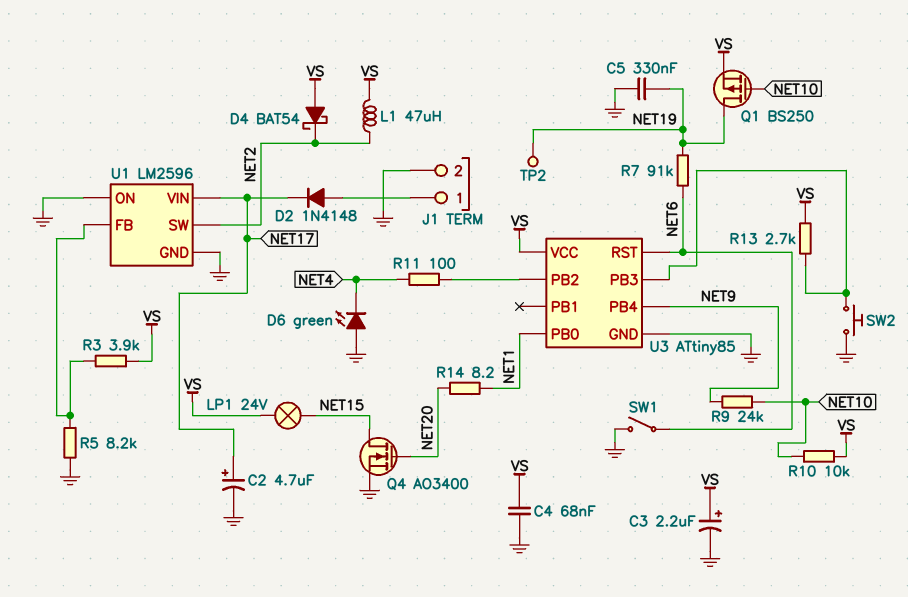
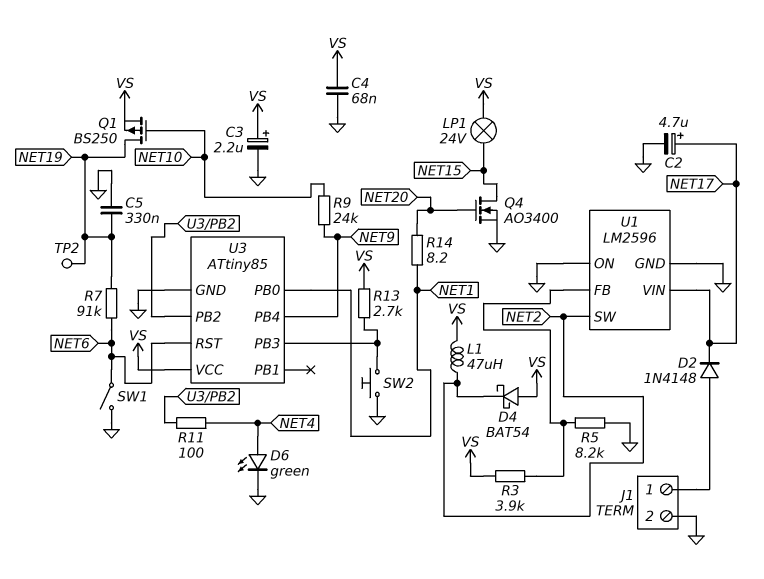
D6: LED green (A GND, K NET4) -> LED green (A NET4, K GND)
R10: 10k (NET10, VS) -> none

